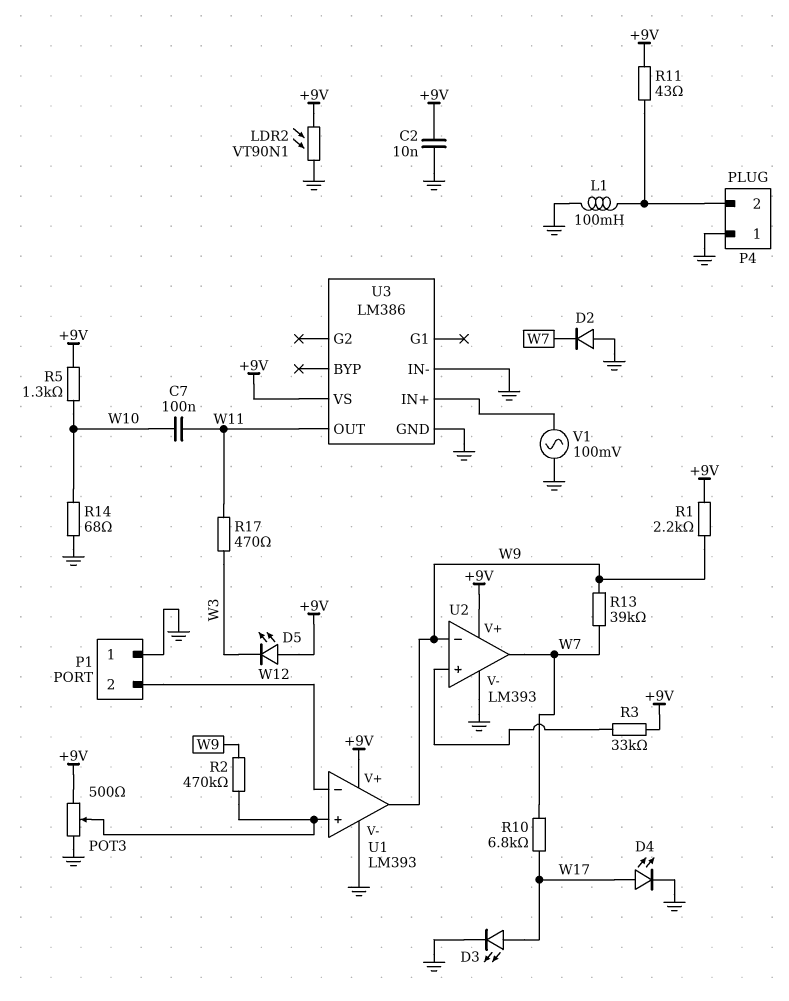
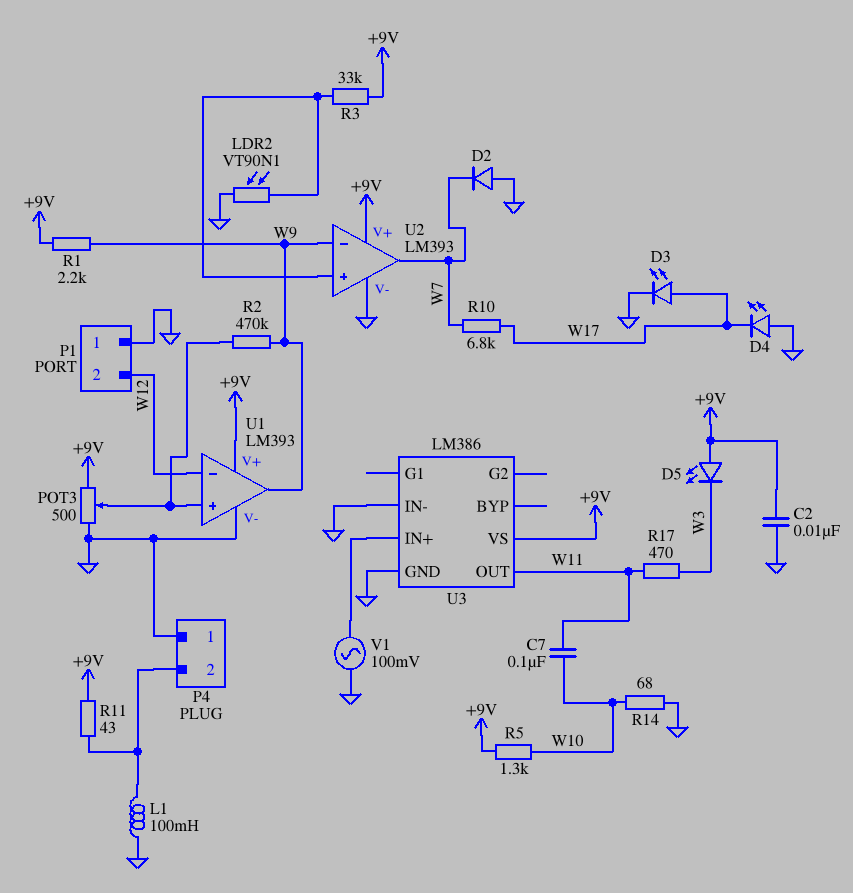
D4: LED (A W17, K GND) -> LED (A GND, K W17)
LDR2: VT90N1 (+9V, GND) -> VT90N1 (GND, U2/in+)
R13: 39k (W7, W9) -> none

